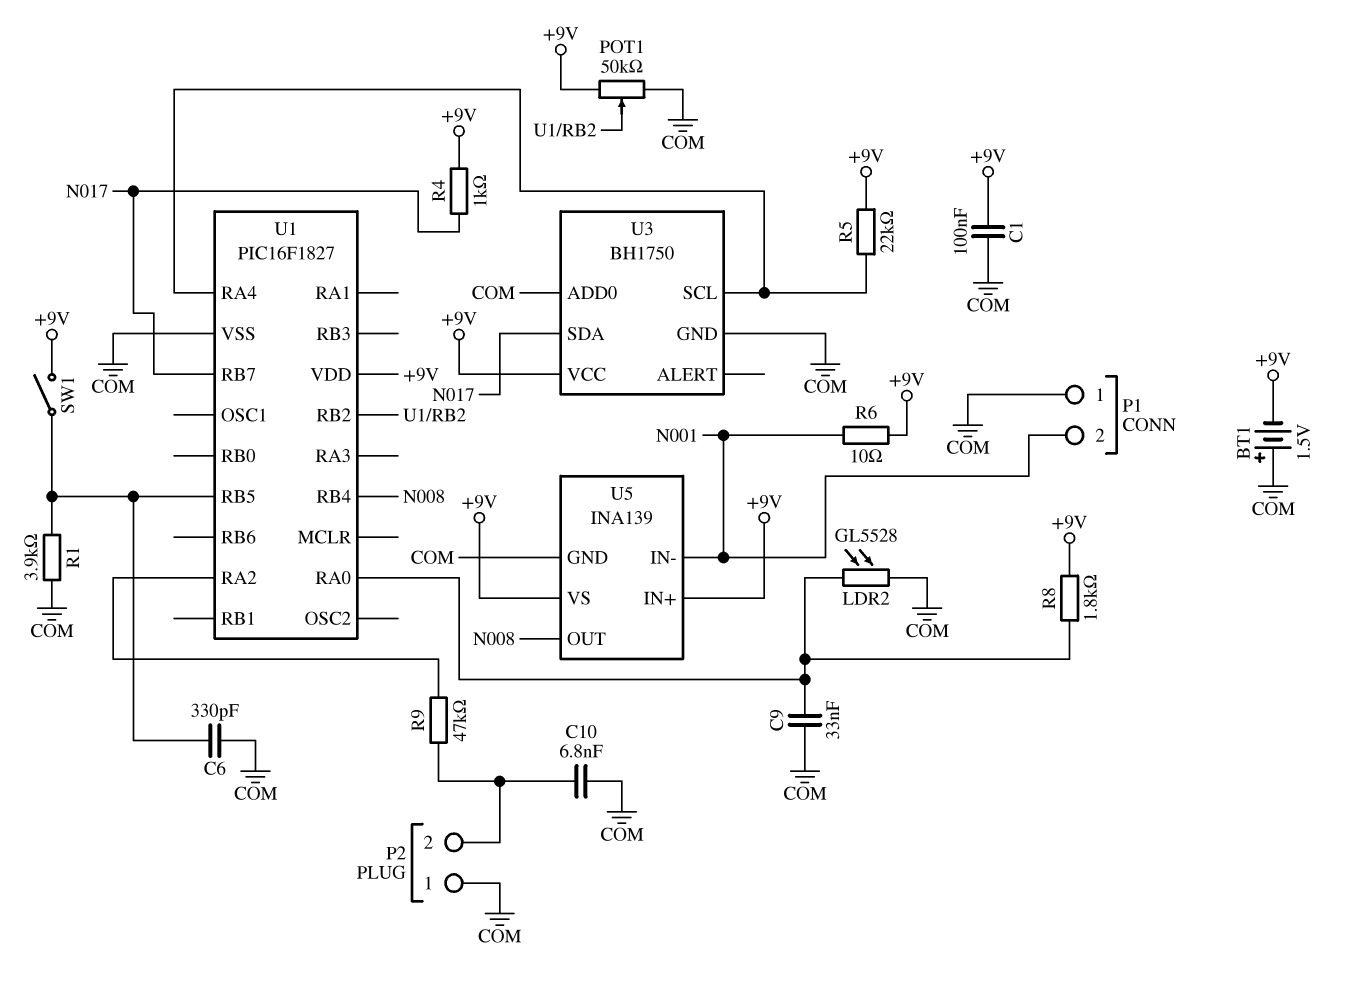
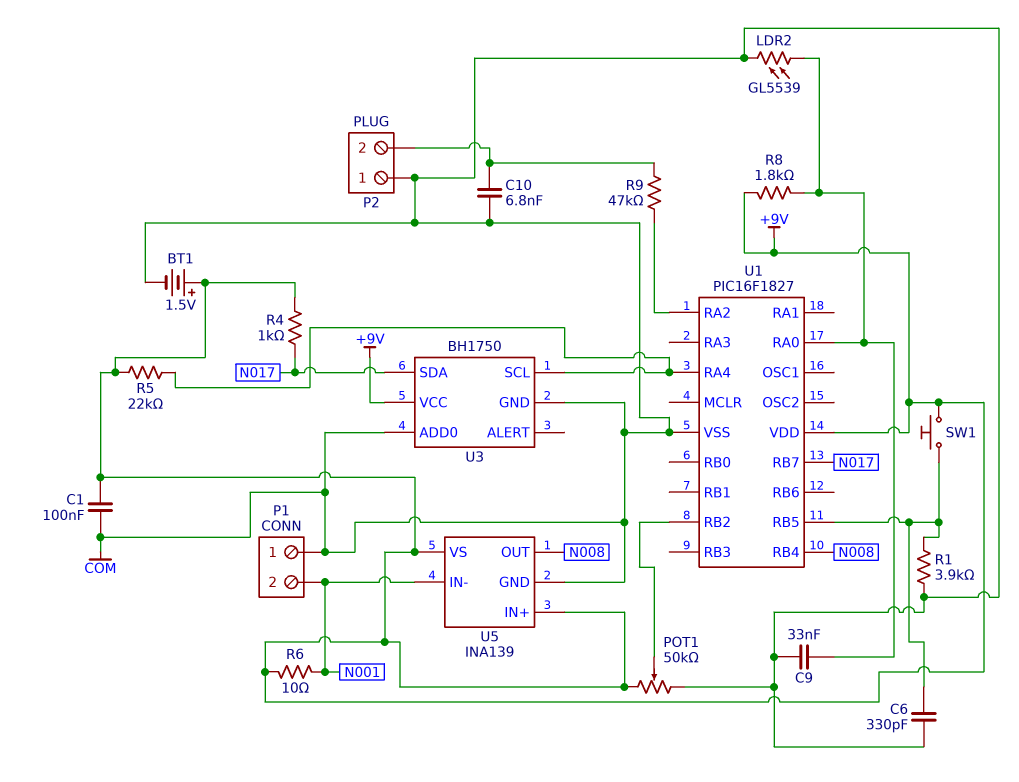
BT1: 1.5V (plus COM, minus +9V) -> 1.5V (plus +9V, minus COM)
LDR2: GL5528 (COM, U1/RA0) -> GL5539 (COM, U1/RA0)
SW1: switch (+9V, U1/RB5) -> button (+9V, U1/RB5)

